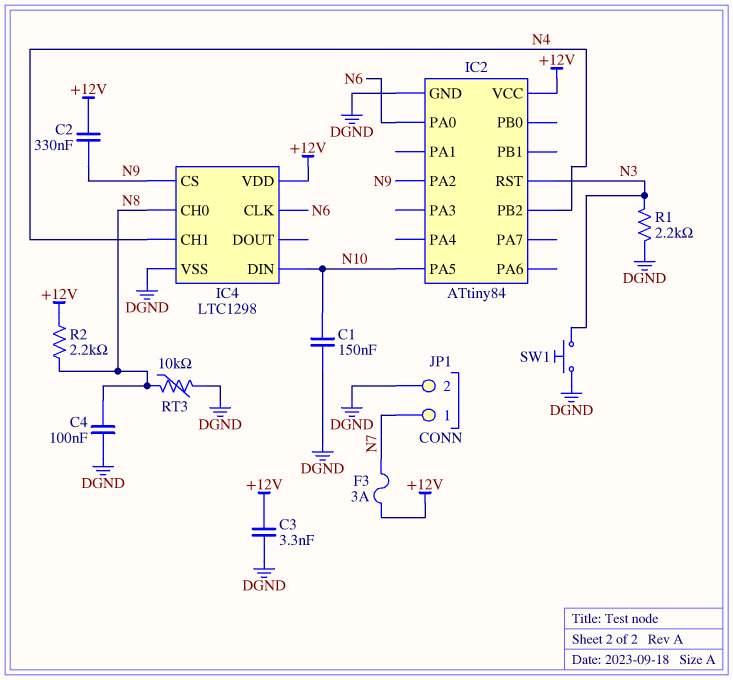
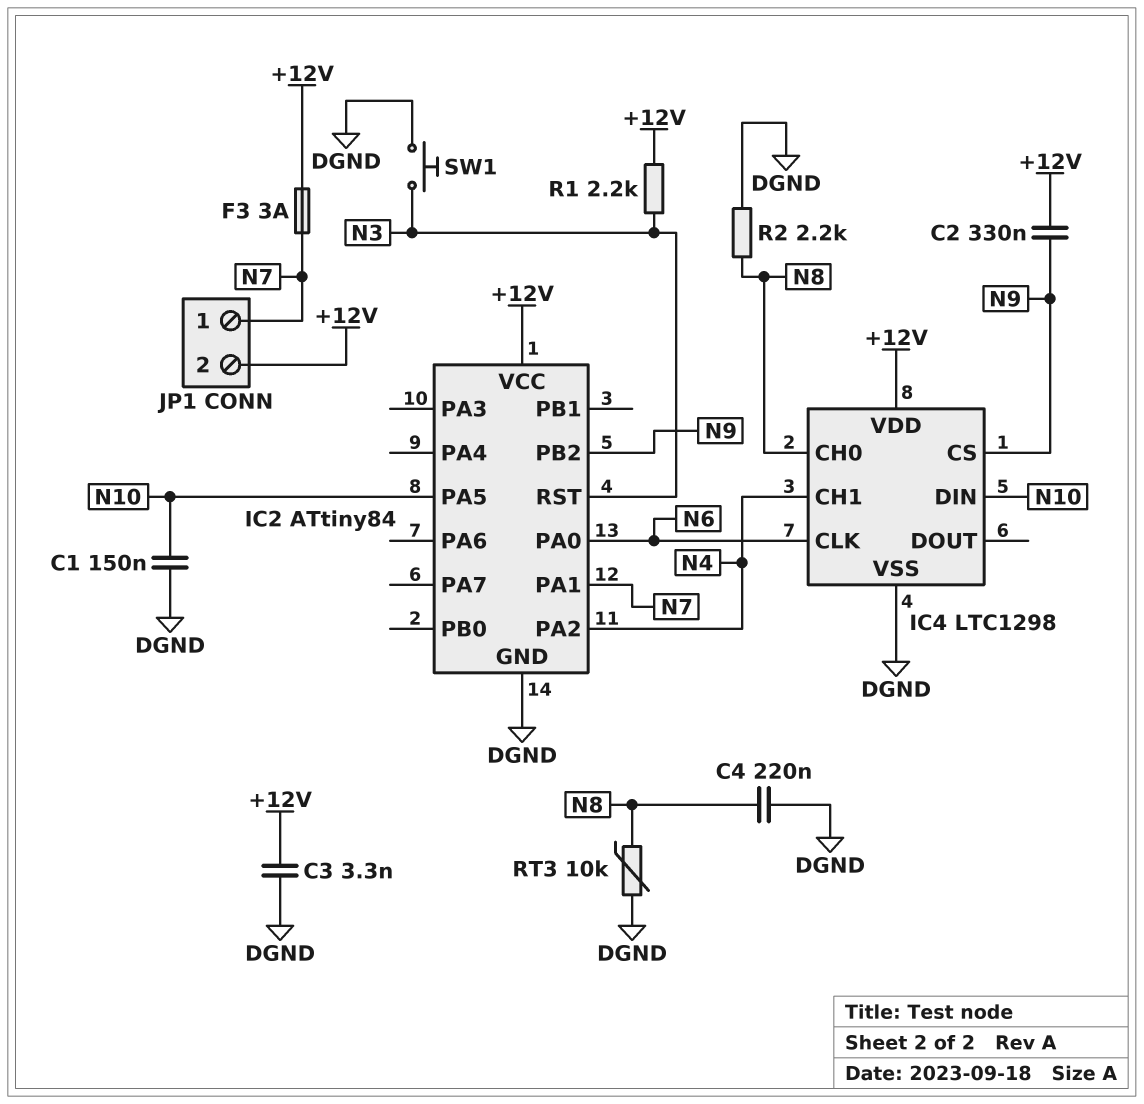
C4: 100nF (DGND, N8) -> 220nF (DGND, N8)
IC2 pin PA1: none -> N7
IC2 pin PA2: N9 -> N4
IC2 pin PB2: N4 -> N9
JP1 pin 2: DGND -> +12V
R1: 2.2k (DGND, N3) -> 2.2k (+12V, N3)
R2: 2.2k (+12V, N8) -> 2.2k (DGND, N8)

